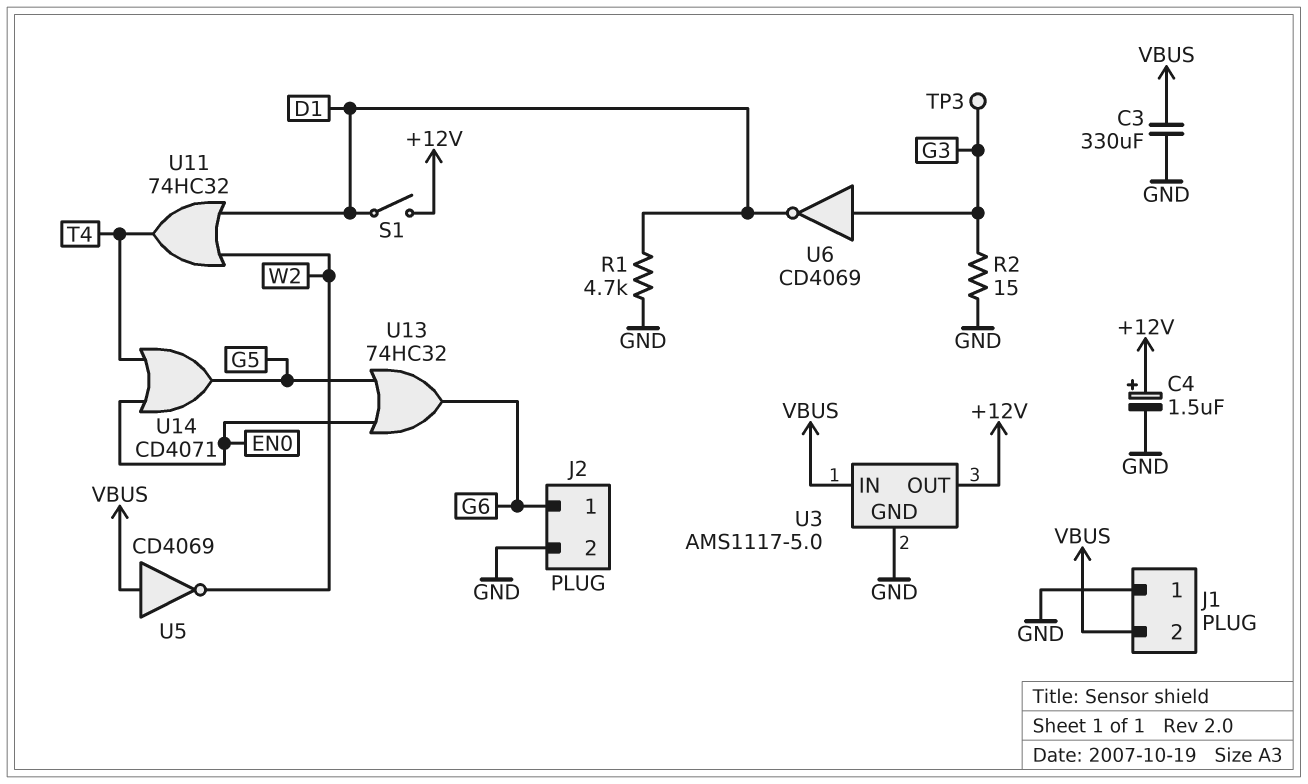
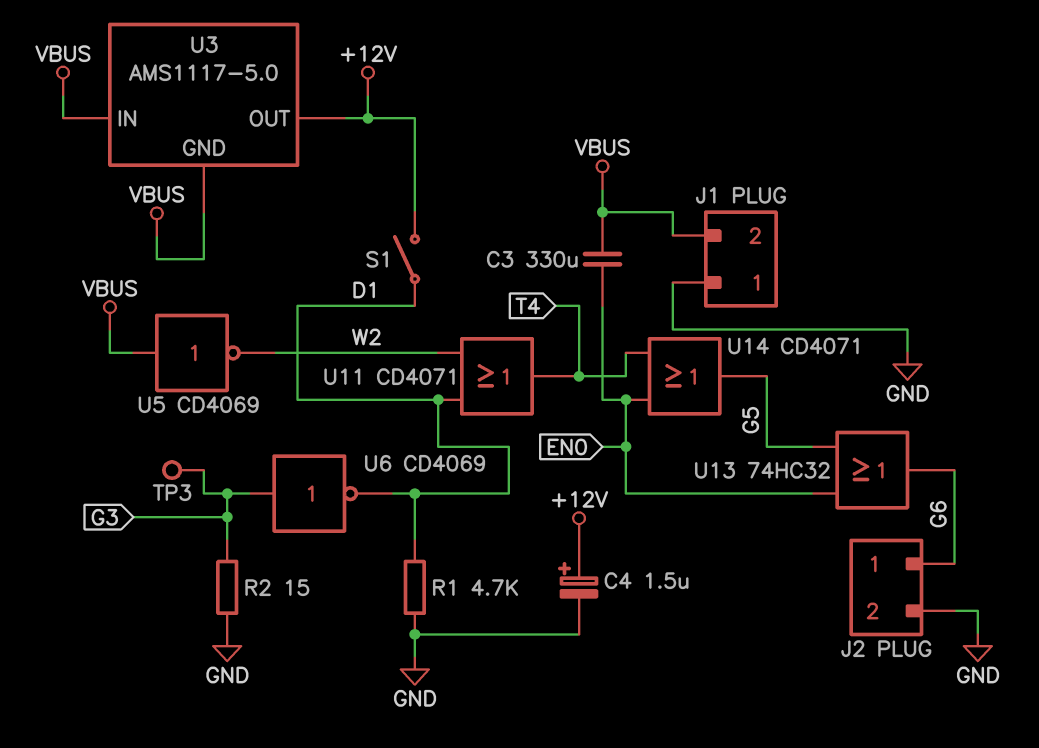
C3: 330uF (GND, VBUS) -> 330uF (EN0, VBUS)
U3 pin GND: GND -> VBUS
U11: OR 74HC32 (in D1, in W2, out T4) -> OR CD4071 (in D1, in W2, out T4)

